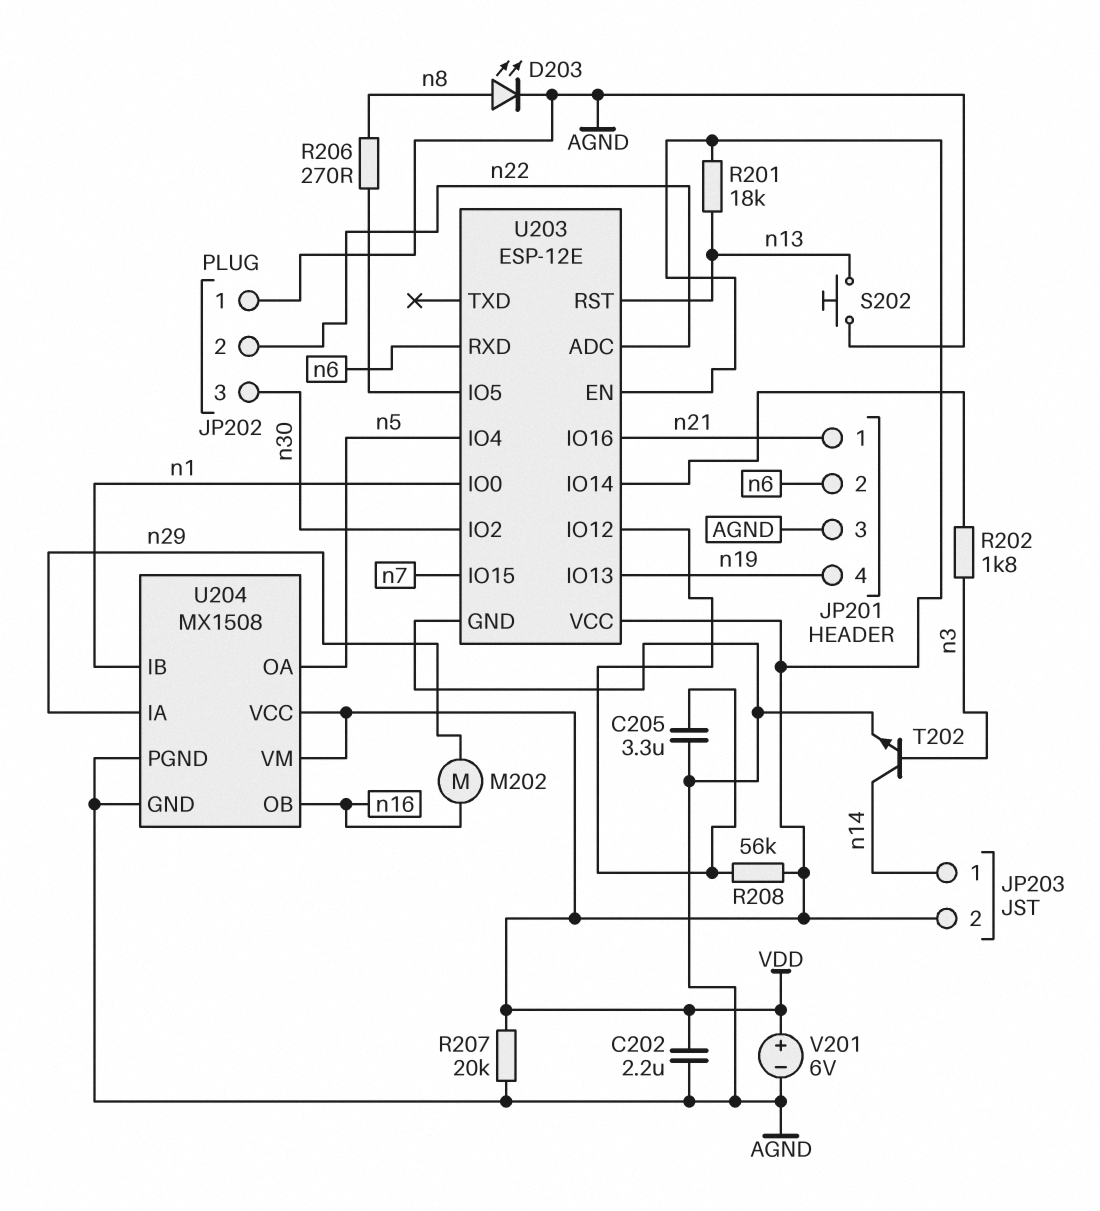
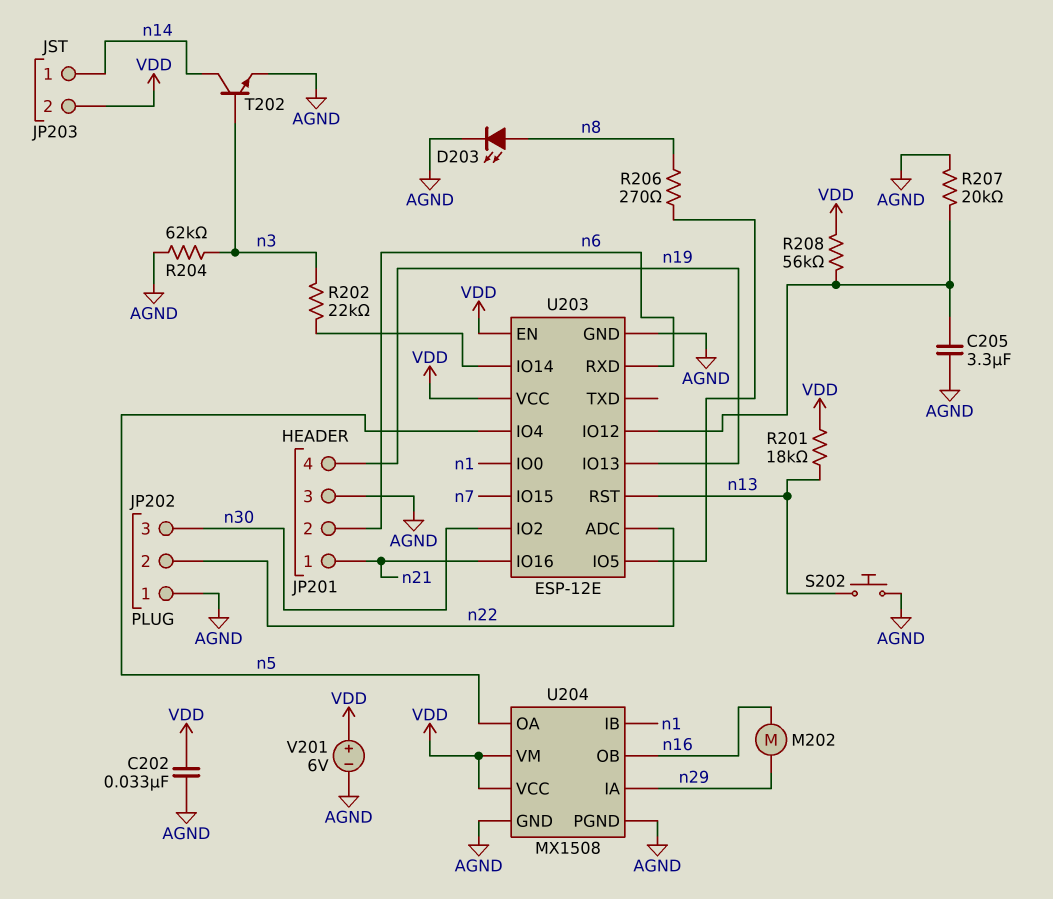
C202: 2.2uF (AGND, VDD) -> 33nF (AGND, VDD)
R202: 1.8k (U203/IO14, n3) -> 22k (U203/IO14, n3)
R204: none -> 62k (AGND, n3)
R207: 20k (AGND, VDD) -> 20k (AGND, U203/IO12)

